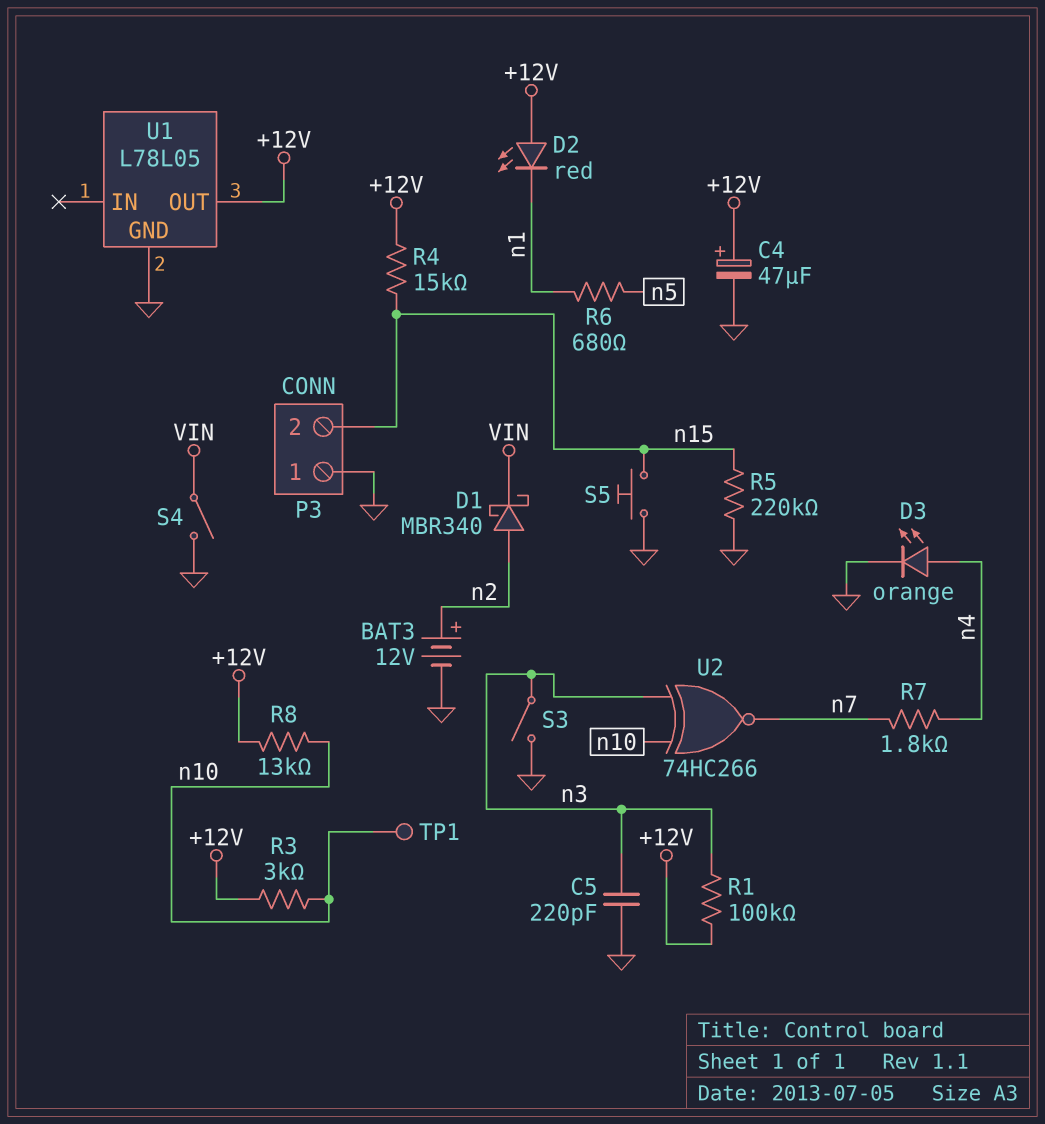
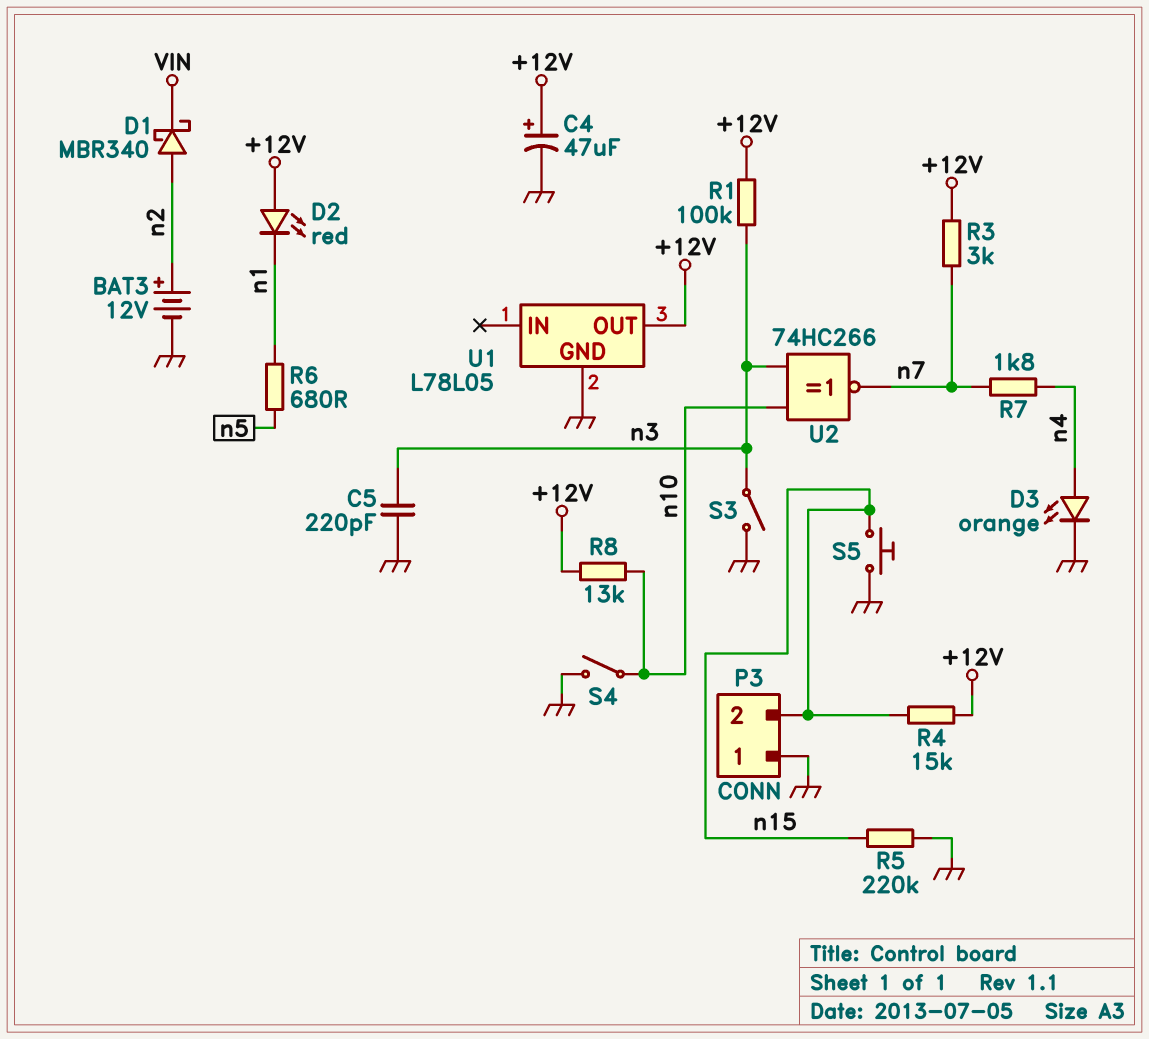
R3: 3k (+12V, n10) -> 3k (+12V, n7)
S4: switch (GND, VIN) -> switch (GND, n10)
TP1: test point (n10) -> none

